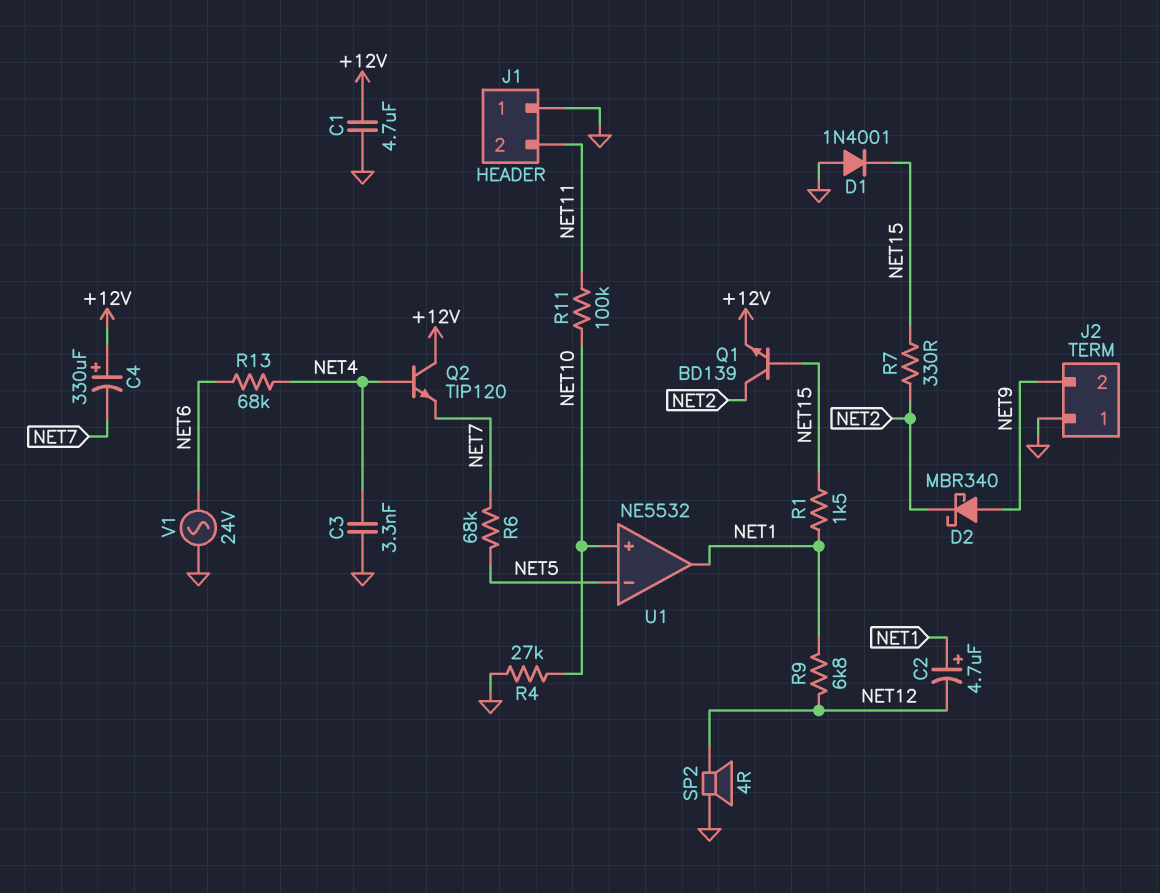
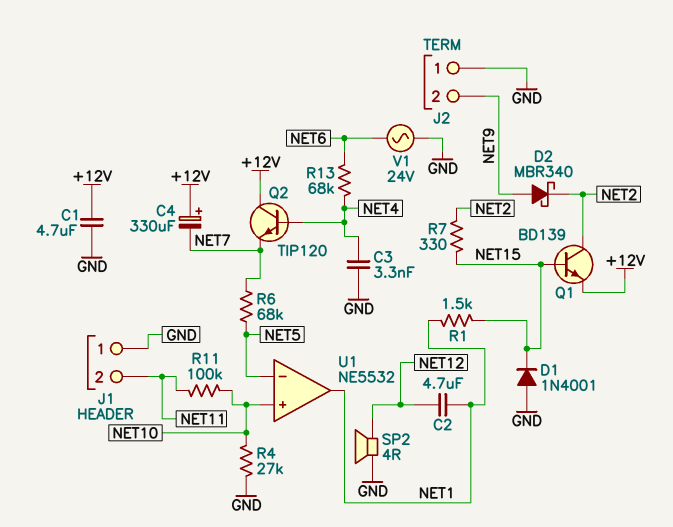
C2: 4.7uF (plus NET1, minus NET12) -> 4.7uF (NET1, NET12)
R9: 6.8k (NET1, NET12) -> none

